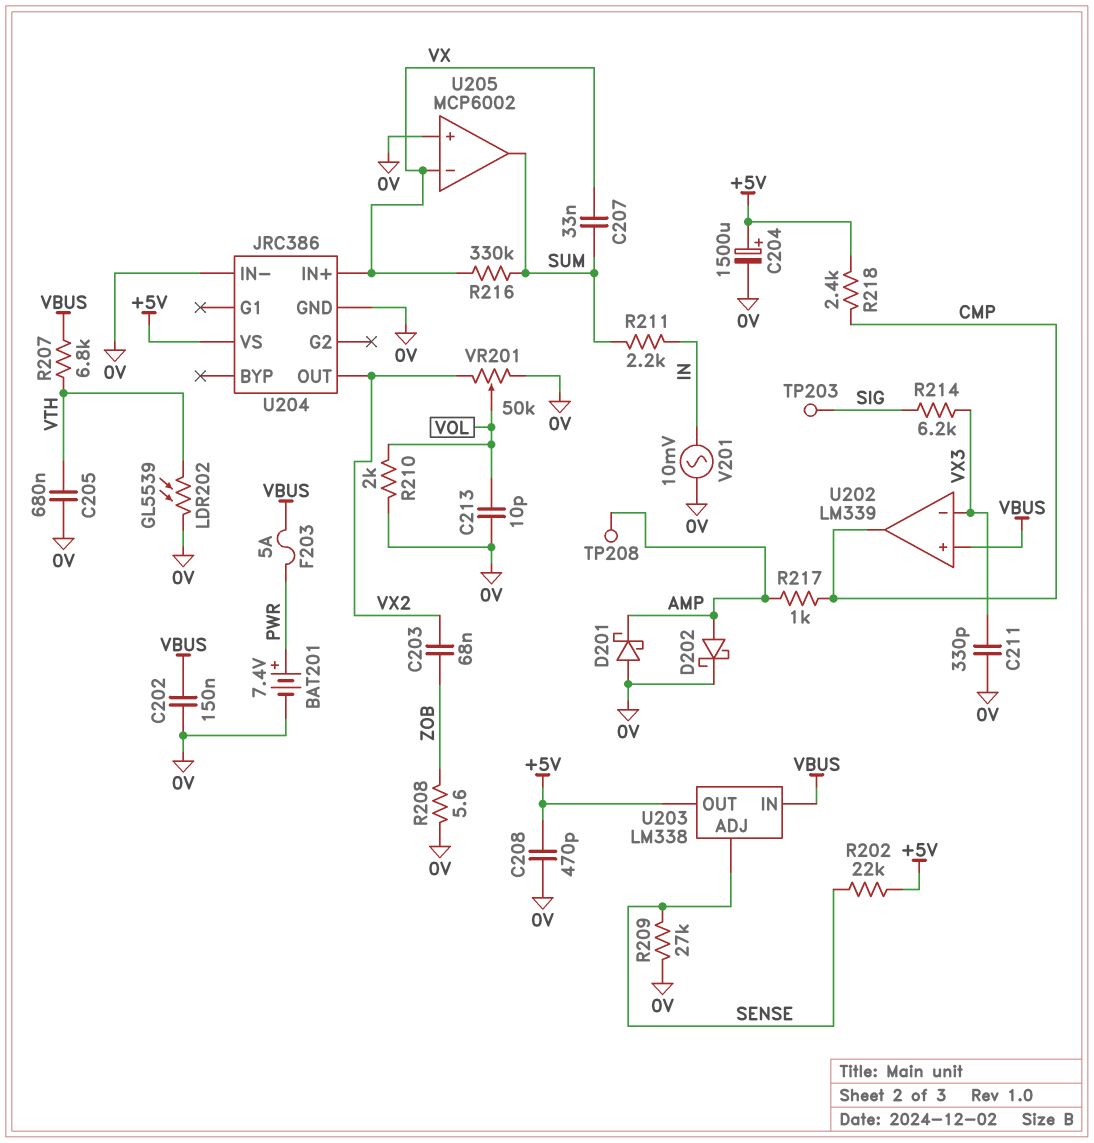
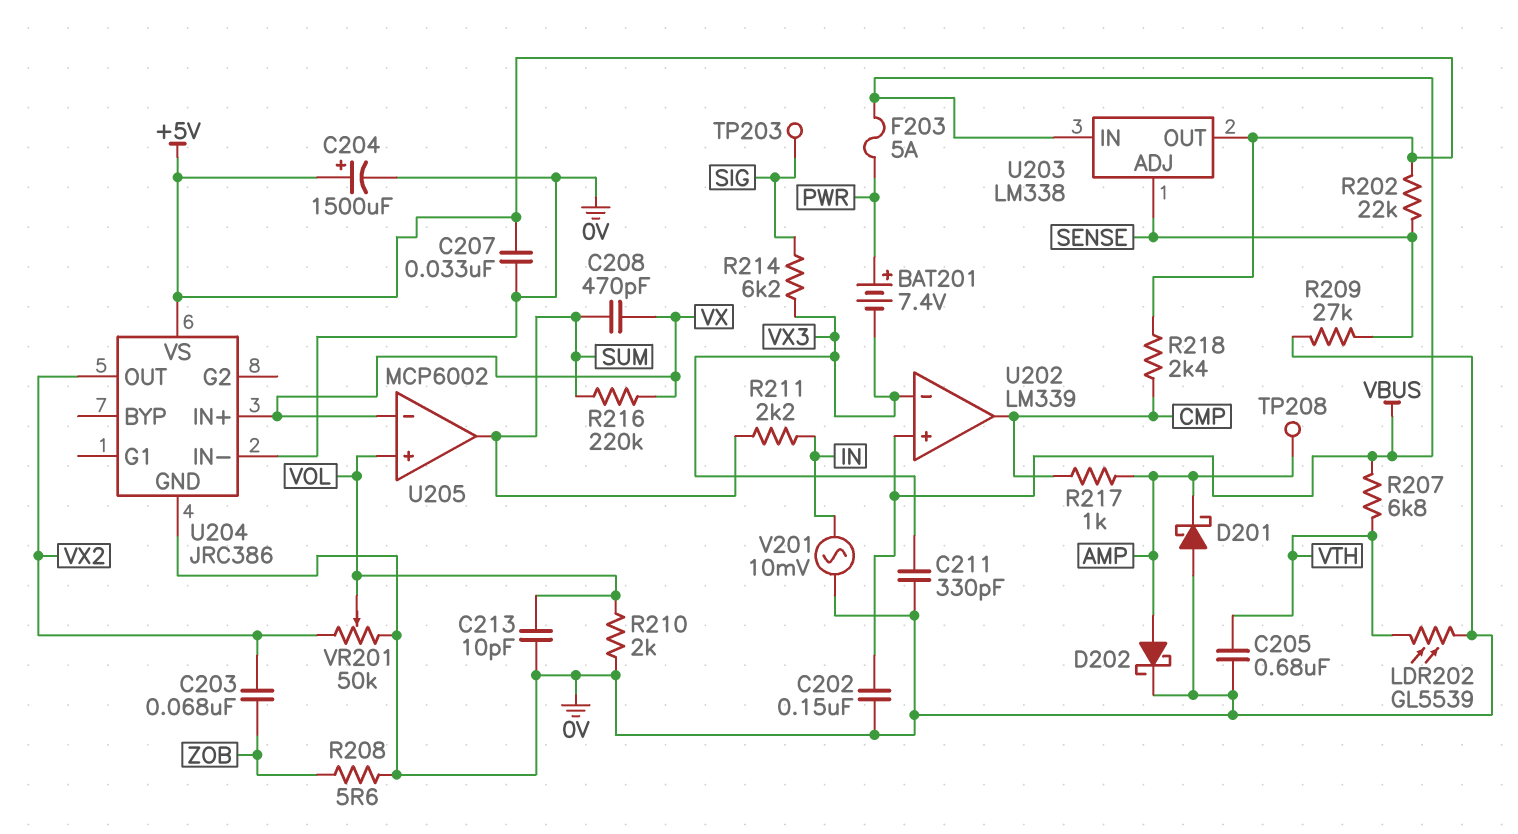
BAT201: 7.4V (plus PWR, minus 0V) -> 7.4V (plus PWR, minus VX3)
C207: 33nF (SUM, VX) -> 33nF (+5V, 0V)
C208: 470pF (+5V, 0V) -> 470pF (SUM, VX)
R216: 330k (SUM, VX) -> 220k (SUM, VX)
U205 pin in+: 0V -> VOL

